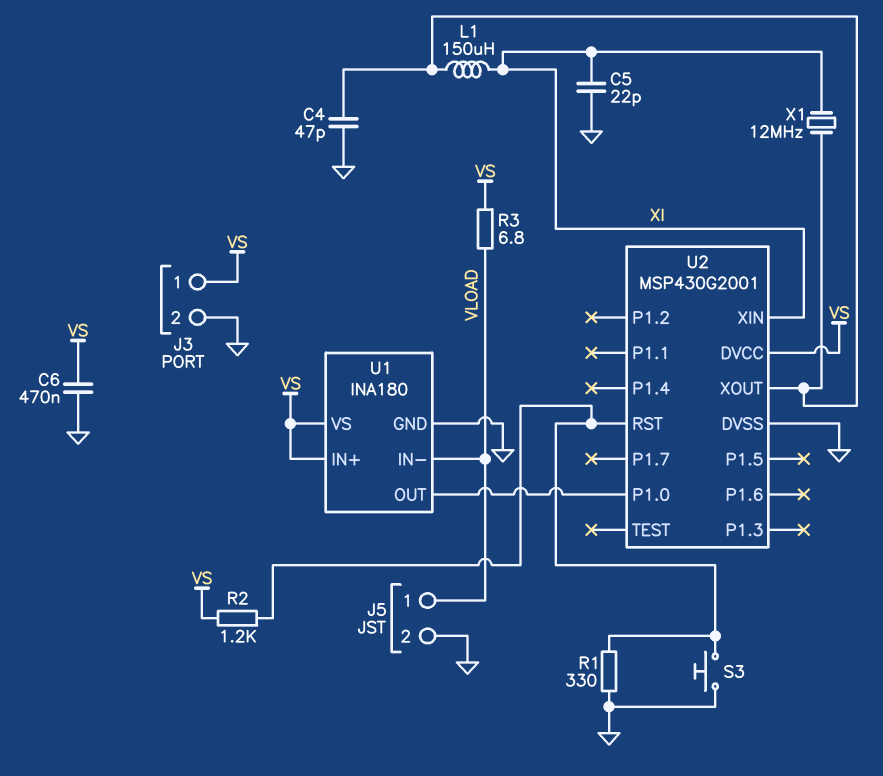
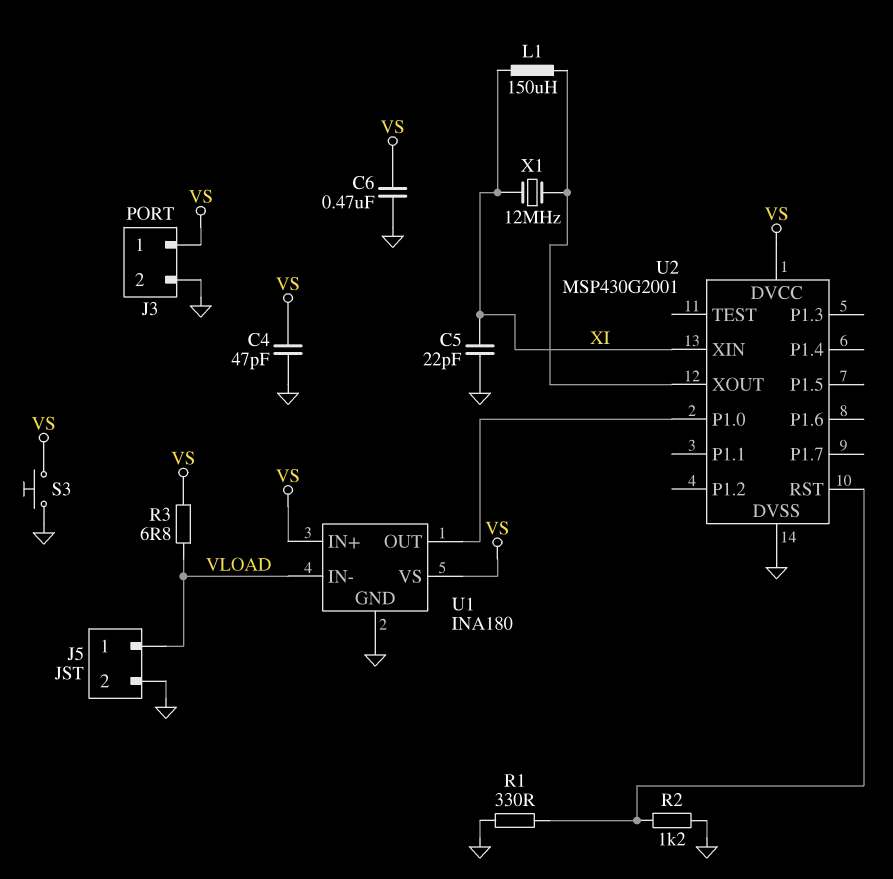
C4: 47pF (GND, U2/XOUT) -> 47pF (GND, VS)
R2: 1.2k (U2/RST, VS) -> 1.2k (GND, U2/RST)
S3: button (GND, U2/RST) -> button (GND, VS)

